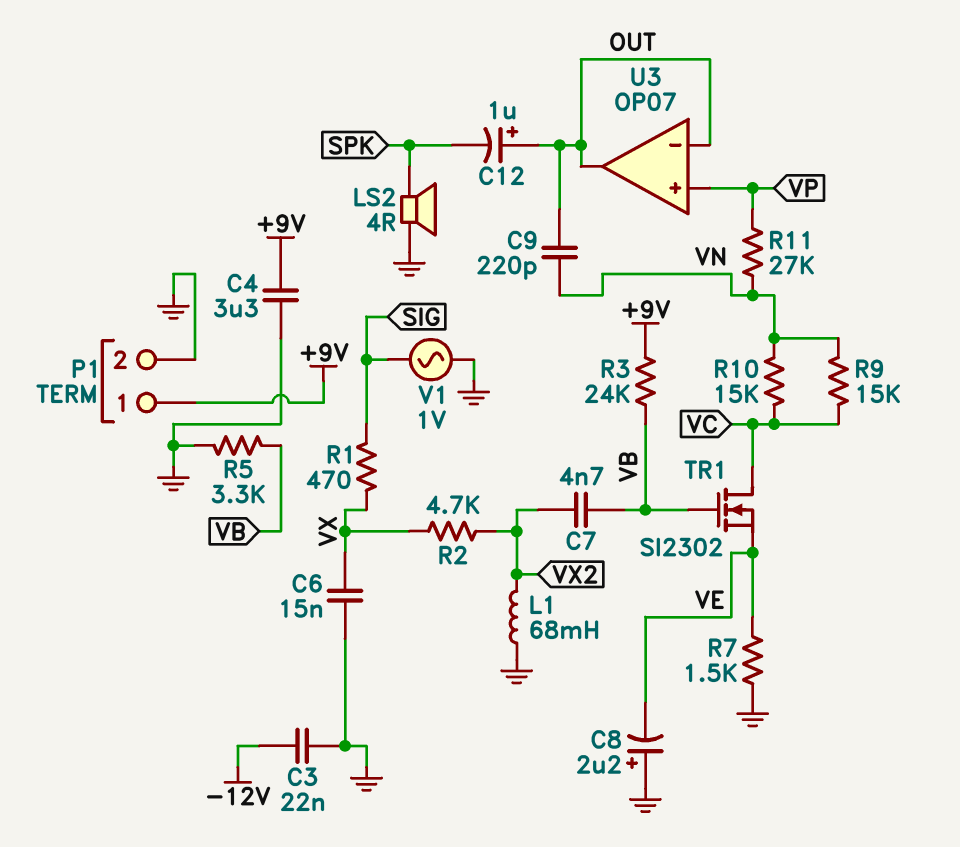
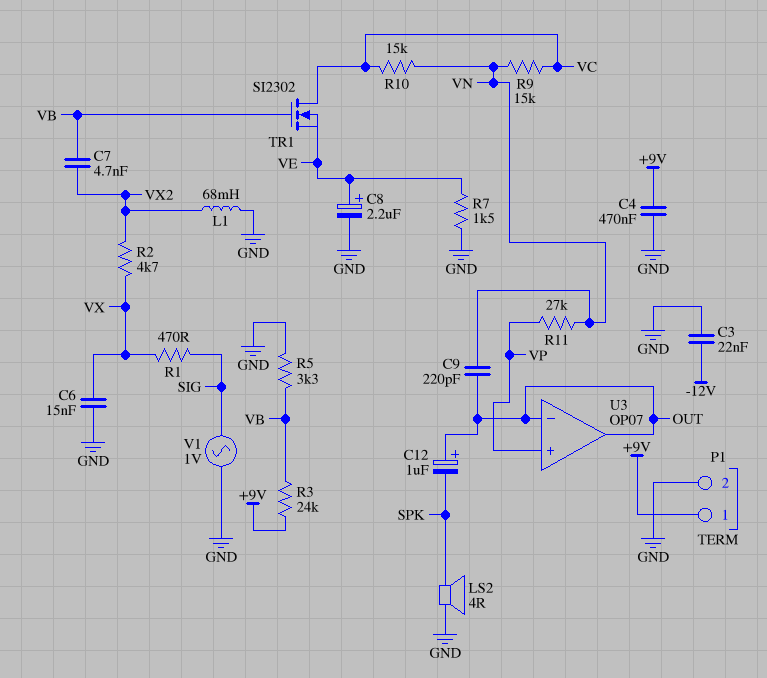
C4: 3.3uF (+9V, GND) -> 470nF (+9V, GND)
C8: 2.2uF (plus GND, minus VE) -> 2.2uF (plus VE, minus GND)

